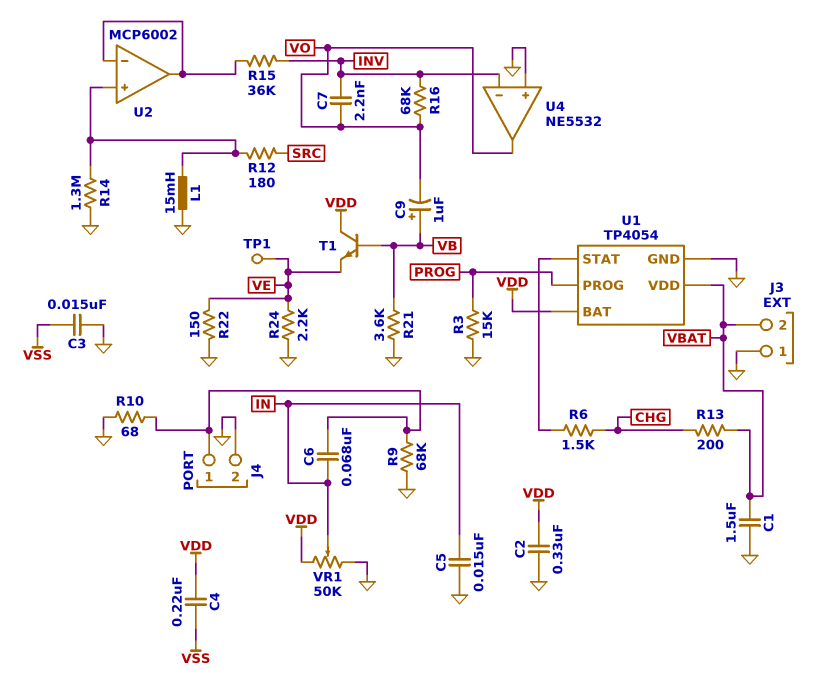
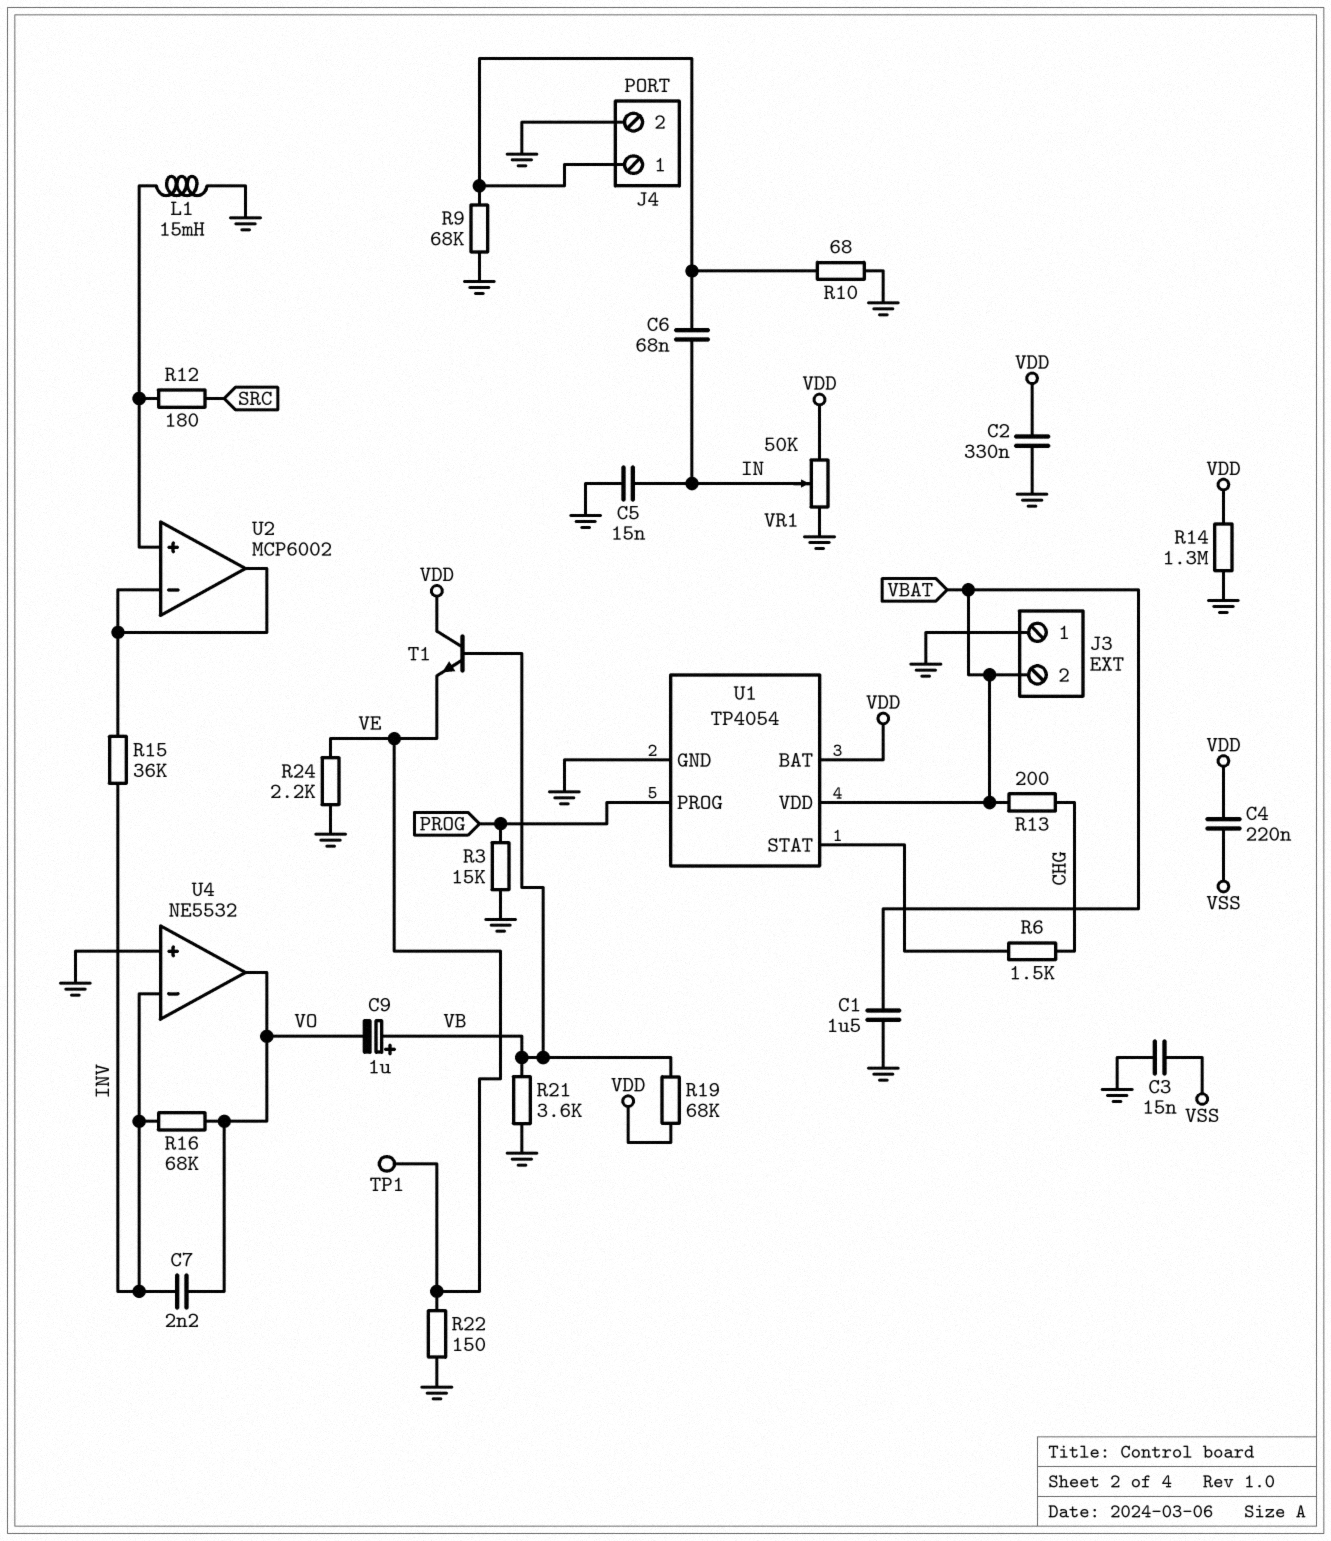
R14: 1.3M (GND, U2/in+) -> 1.3M (GND, VDD)
R19: none -> 68k (VB, VDD)

